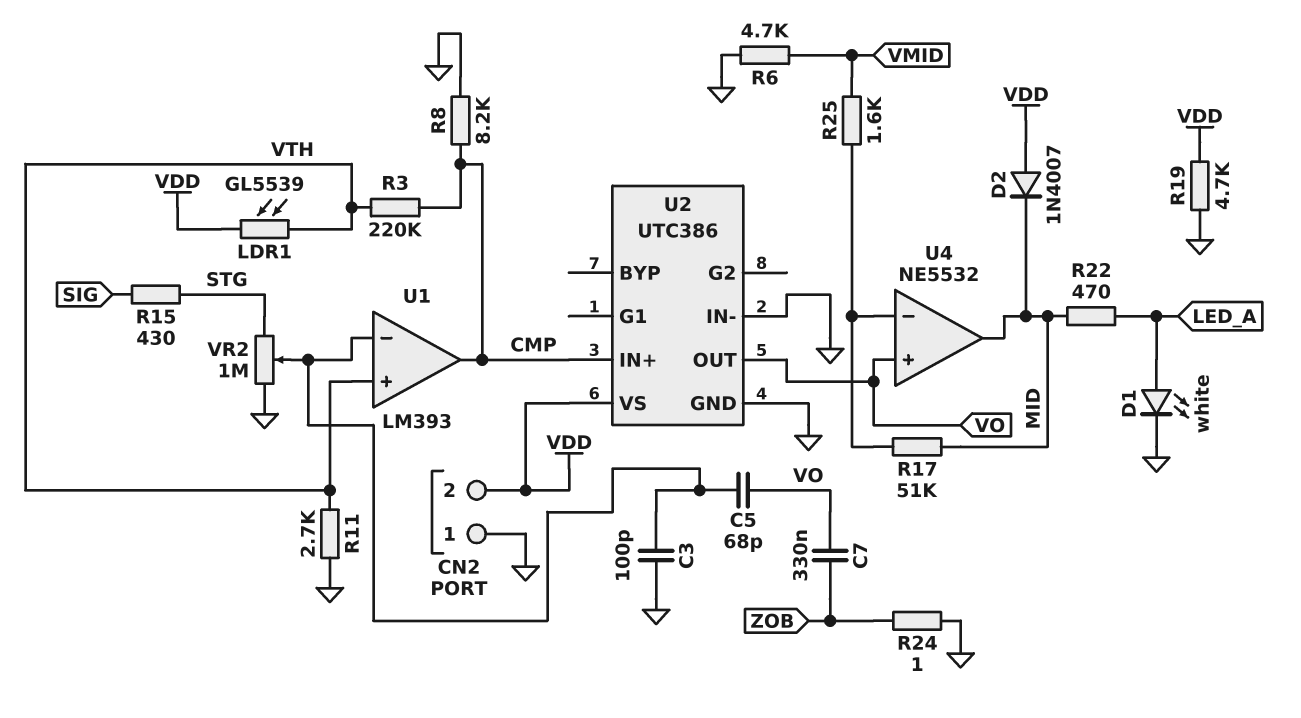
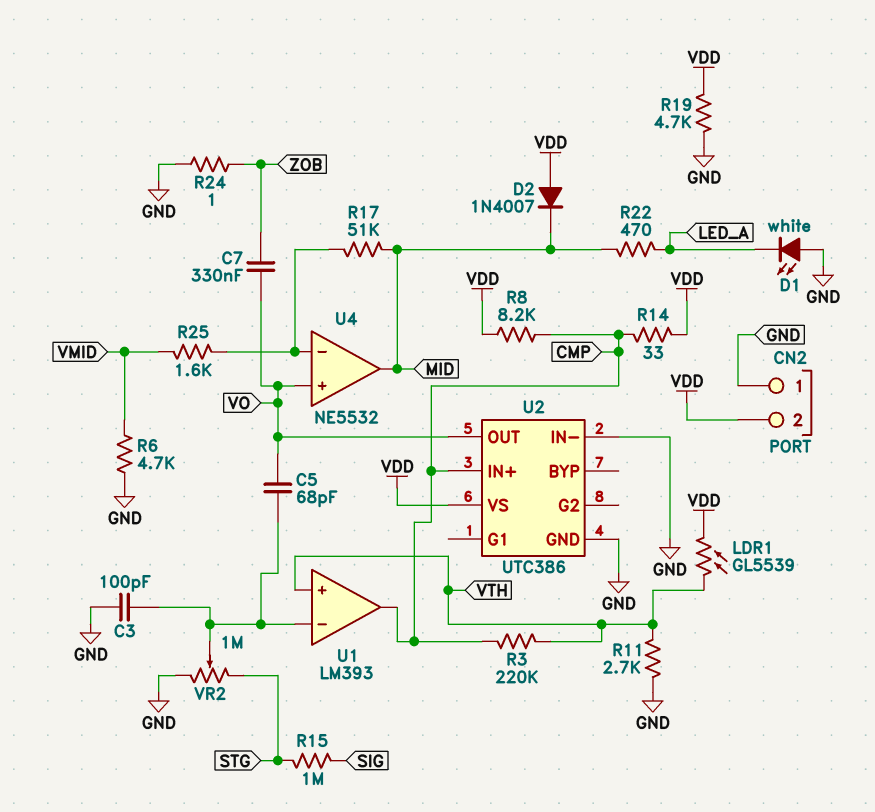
D1: LED white (A LED_A, K GND) -> LED white (A GND, K LED_A)
R8: 8.2k (CMP, GND) -> 8.2k (CMP, VDD)
R14: none -> 33 (CMP, VDD)
R15: 430 (SIG, STG) -> 1M (SIG, STG)

